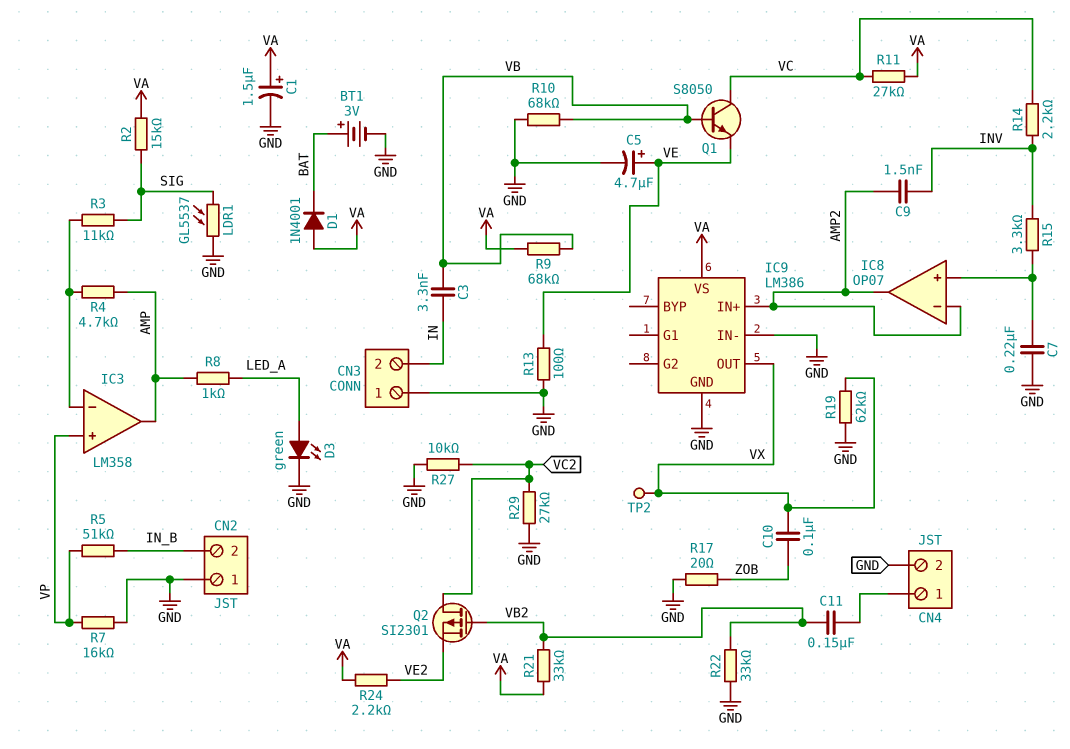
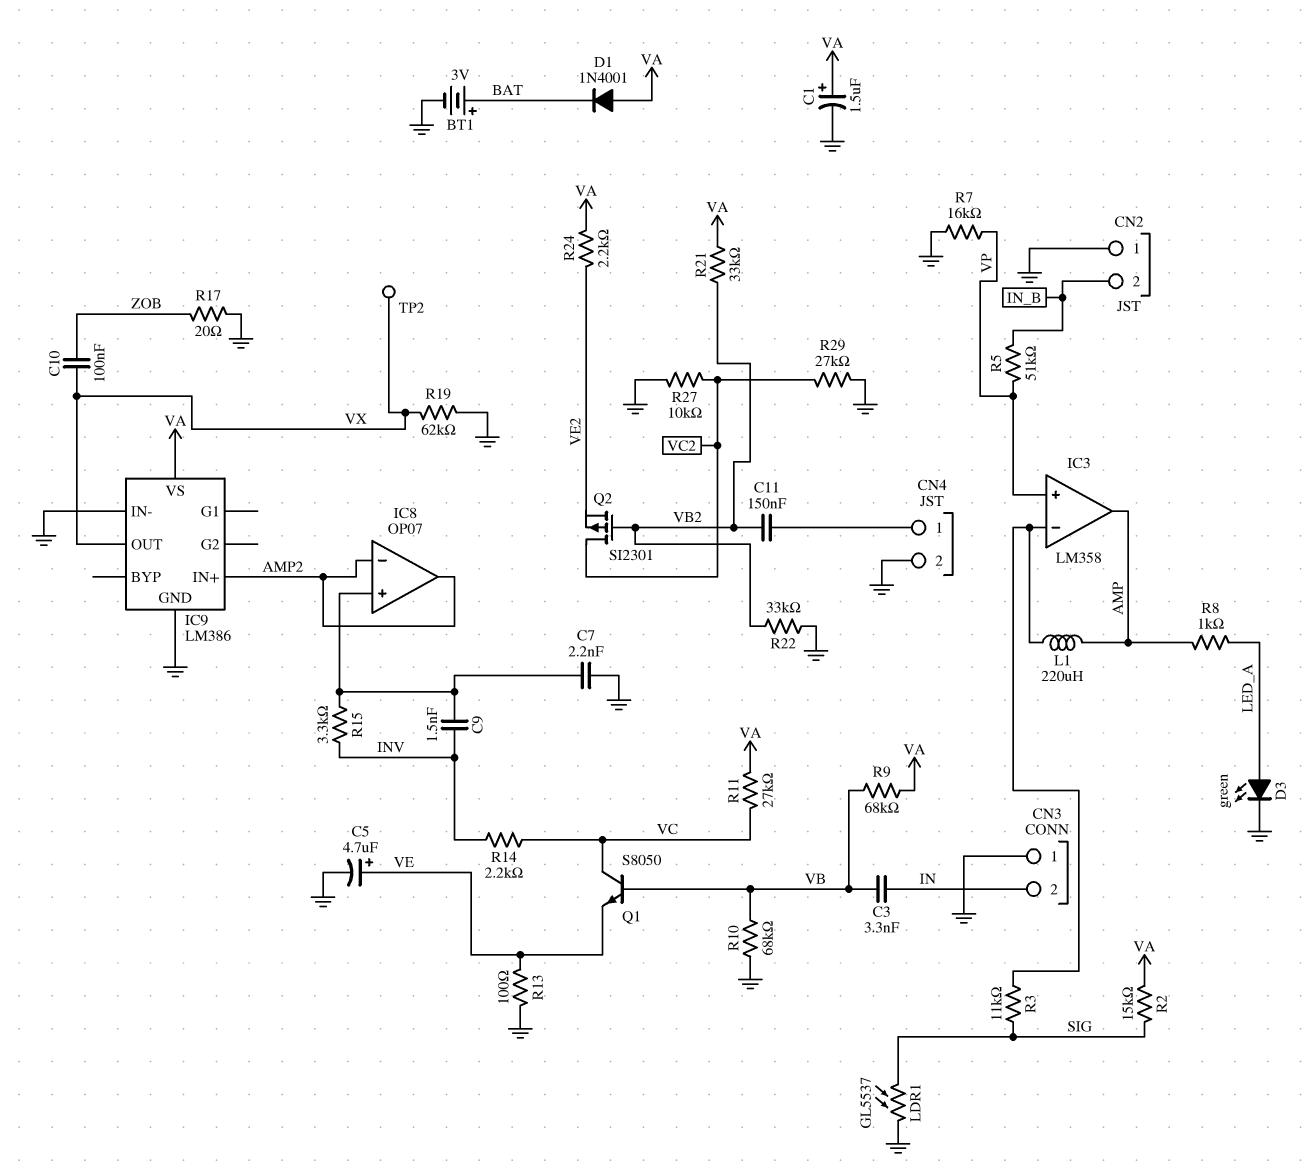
C7: 220nF (GND, IC8/in+) -> 2.2nF (GND, IC8/in+)
C9: 1.5nF (AMP2, INV) -> 1.5nF (IC8/in+, INV)
L1: none -> 220uH (AMP, IC3/in-)
R4: 4.7k (AMP, IC3/in-) -> none

